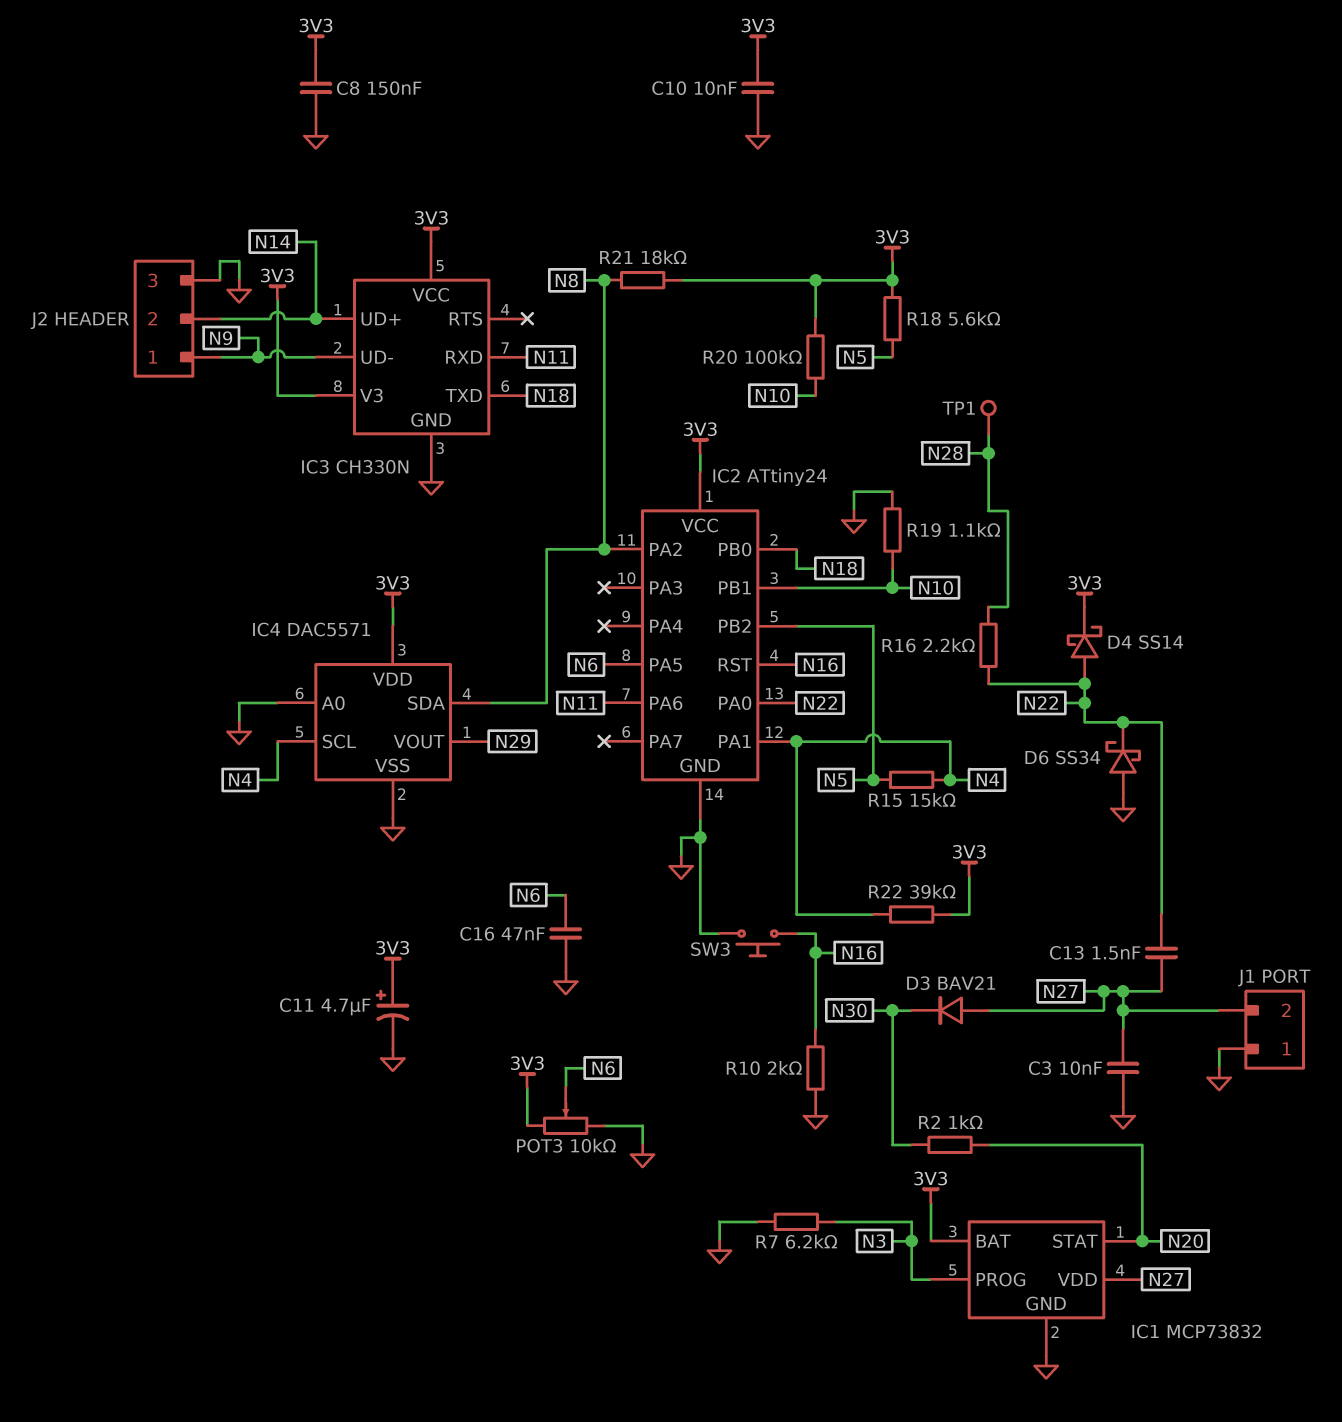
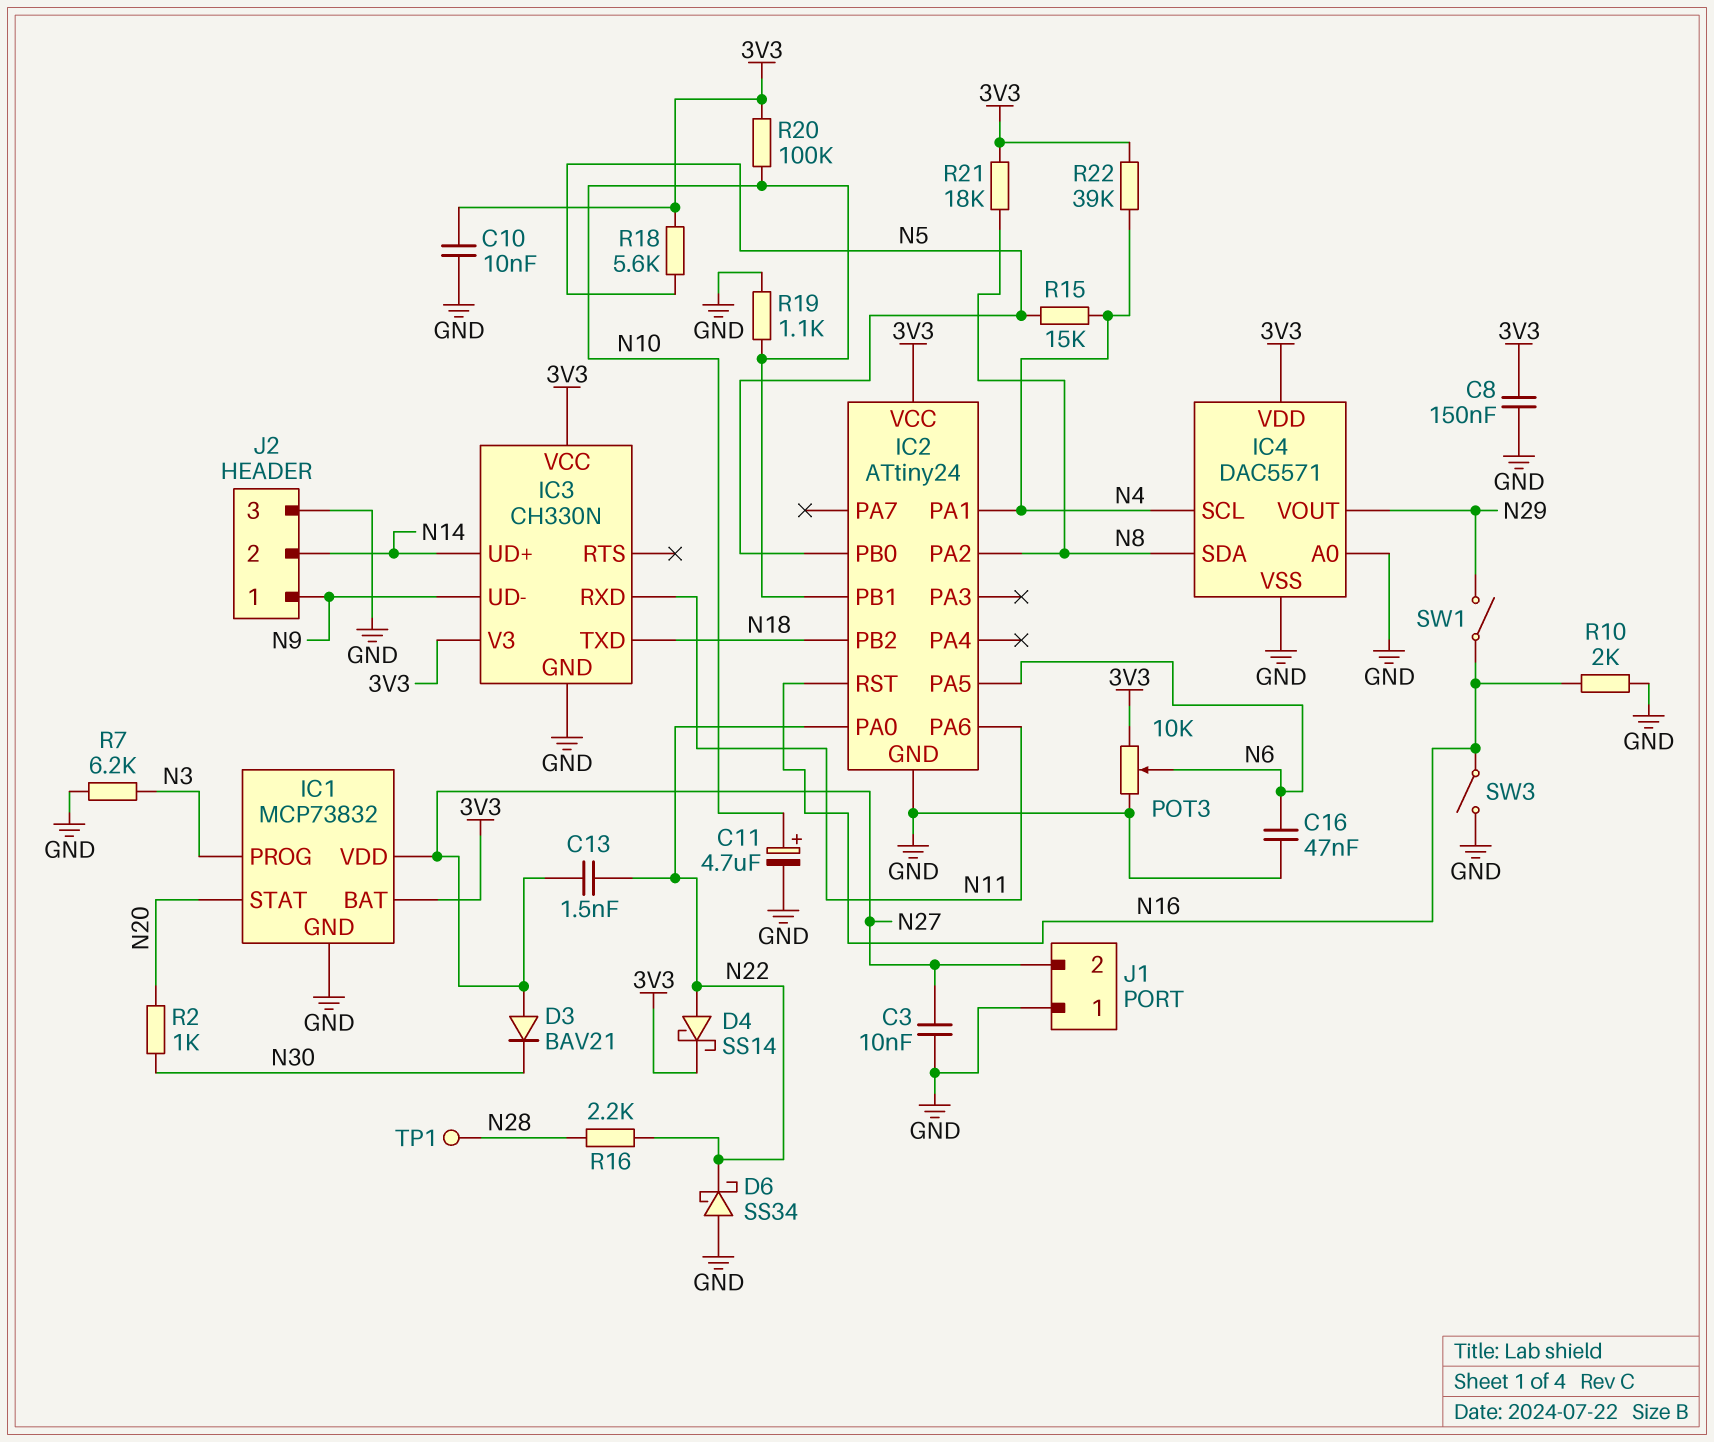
C11: 4.7uF (plus 3V3, minus GND) -> 4.7uF (plus N10, minus GND)
IC2 pin PB0: N18 -> N5
IC2 pin PB2: N5 -> N18
SW1: none -> switch (N16, N29)
SW3: button (GND, N16) -> switch (GND, N16)

